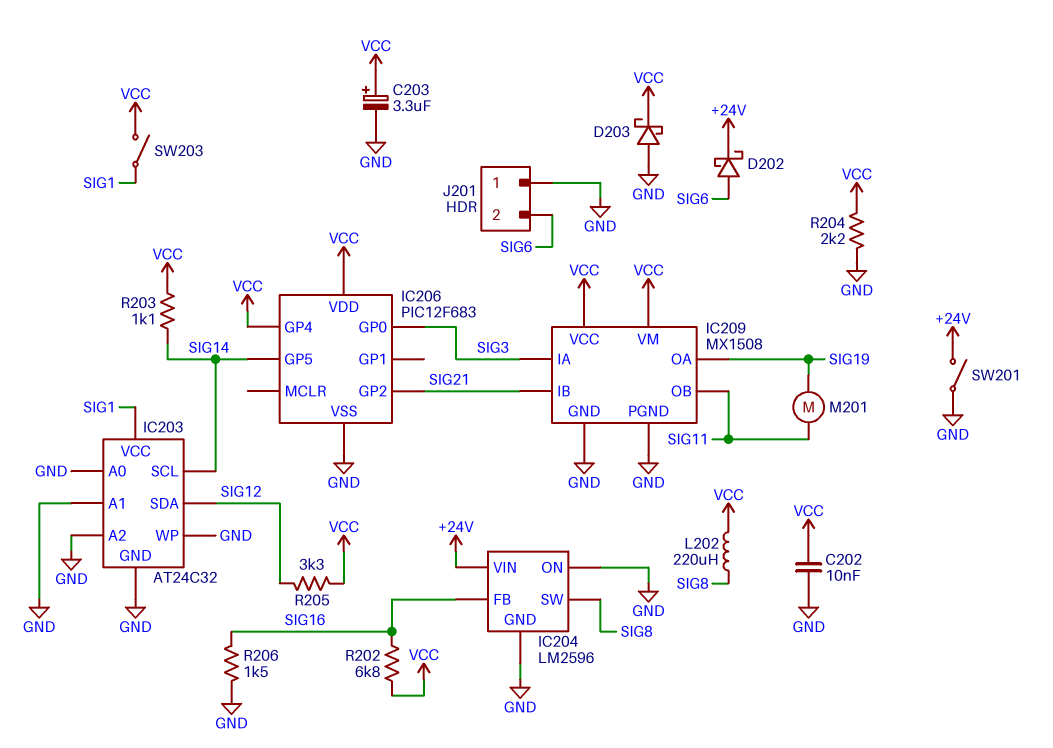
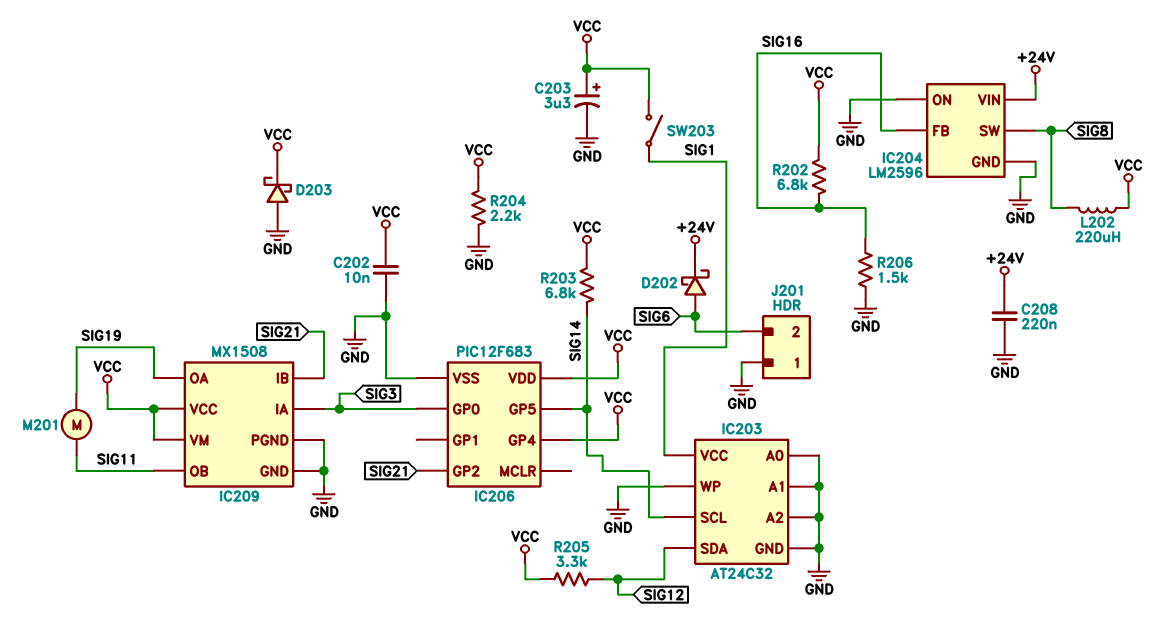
C208: none -> 220nF (+24V, GND)
R203: 1.1k (SIG14, VCC) -> 6.8k (SIG14, VCC)
SW201: switch (+24V, GND) -> none

